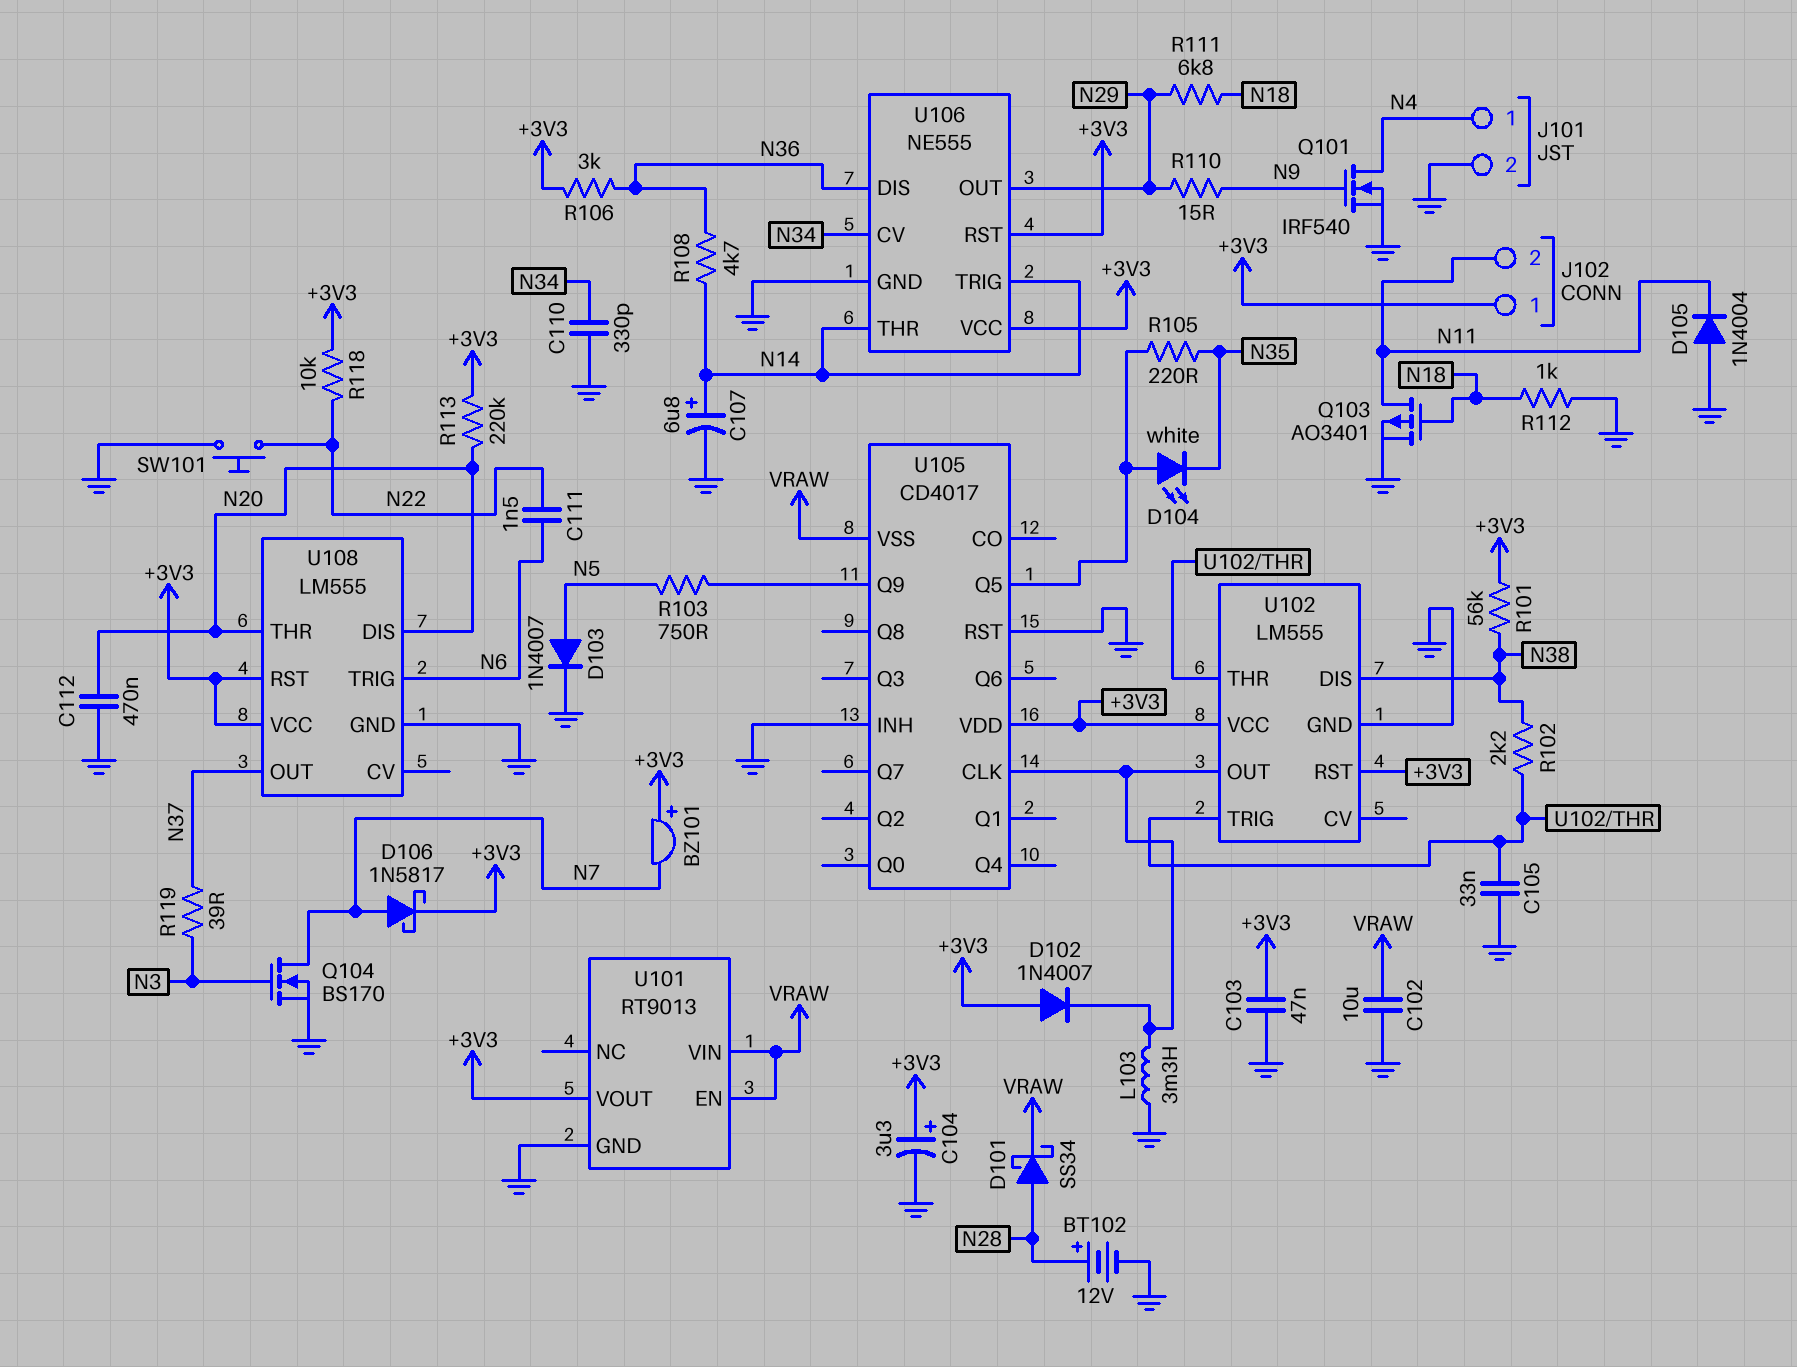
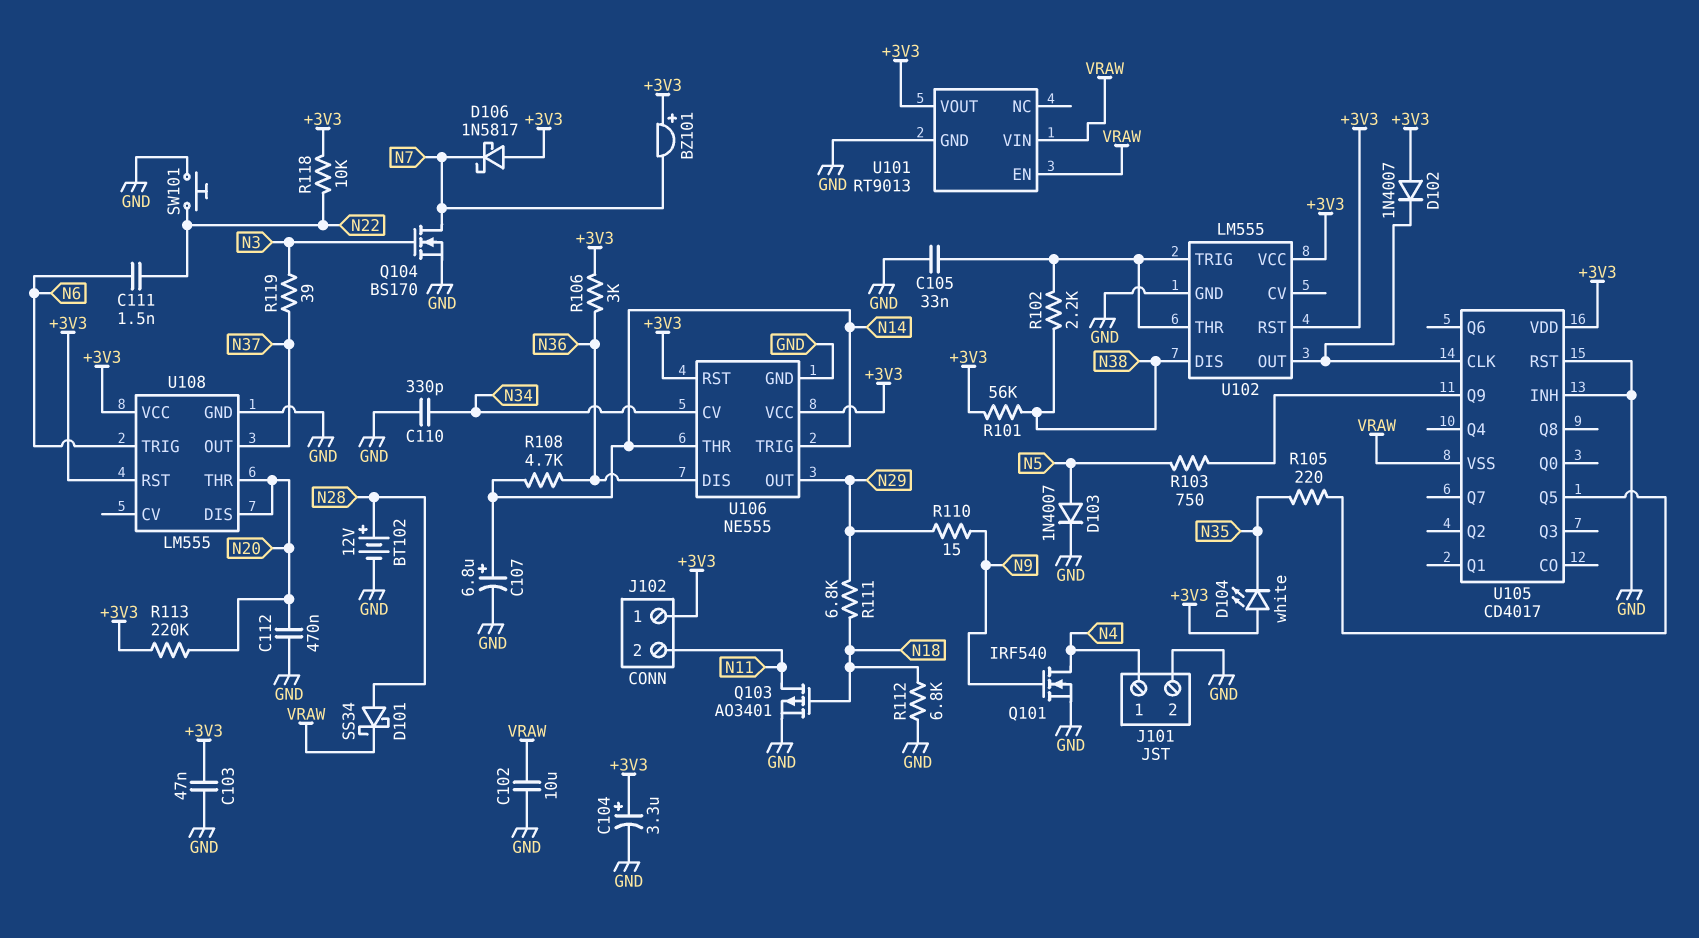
D104: LED white (A U105/Q5, K N35) -> LED white (A +3V3, K N35)
D105: diode 1N4004 (A GND, K N11) -> none
D106: schottky 1N5817 (A N7, K +3V3) -> schottky 1N5817 (A +3V3, K N7)
L103: 3.3mH (GND, U102/OUT) -> none
R112: 1k (GND, N18) -> 6.8k (GND, N18)

